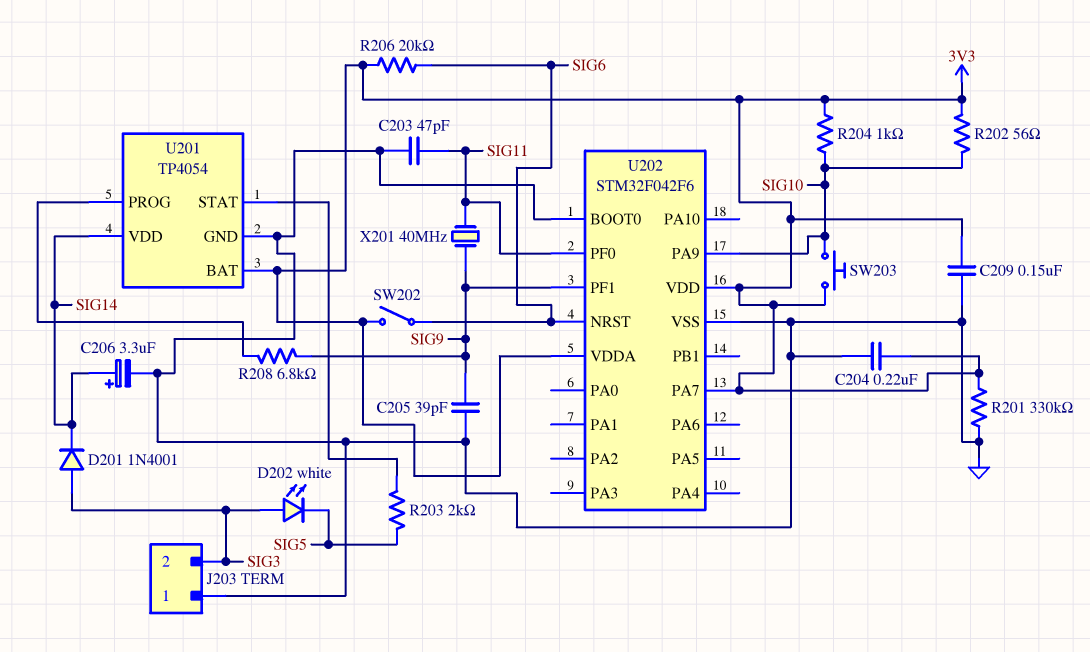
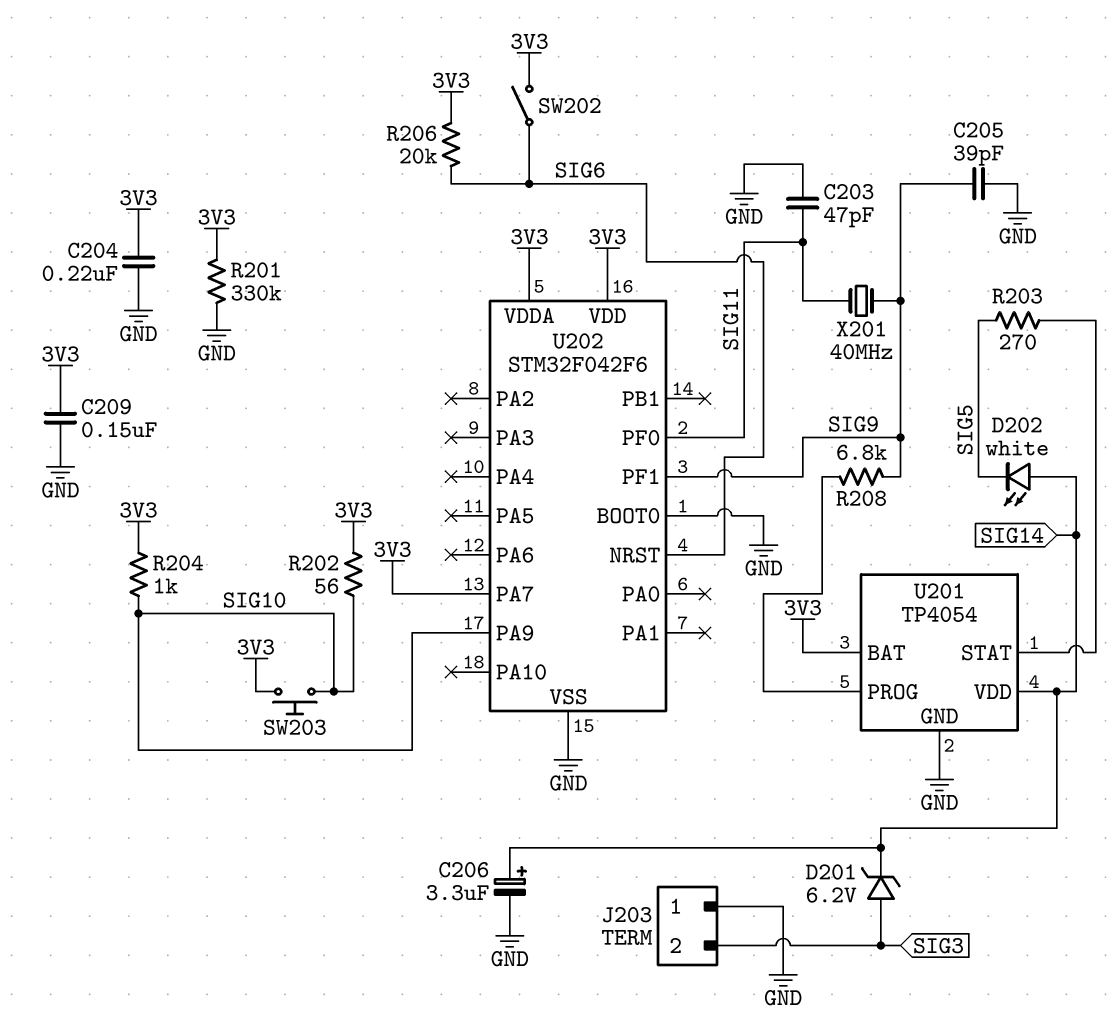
D201: diode 1N4001 (A SIG3, K SIG14) -> zener 6.2V (A SIG3, K SIG14)
D202: LED white (A SIG3, K SIG5) -> LED white (A SIG14, K SIG5)
R203: 2k (SIG5, U201/STAT) -> 270 (SIG5, U201/STAT)

